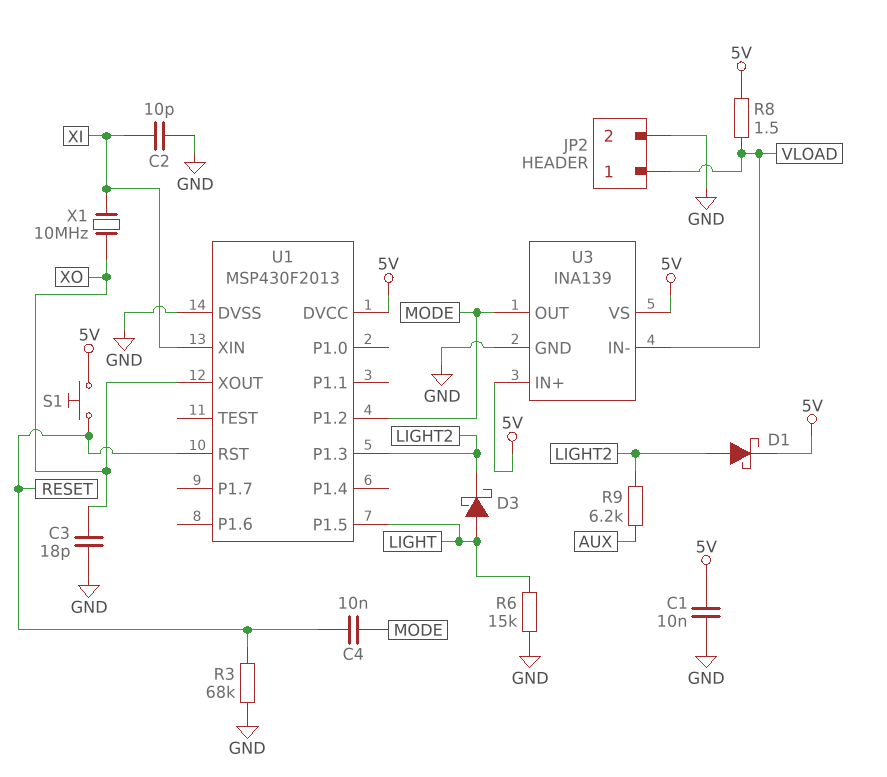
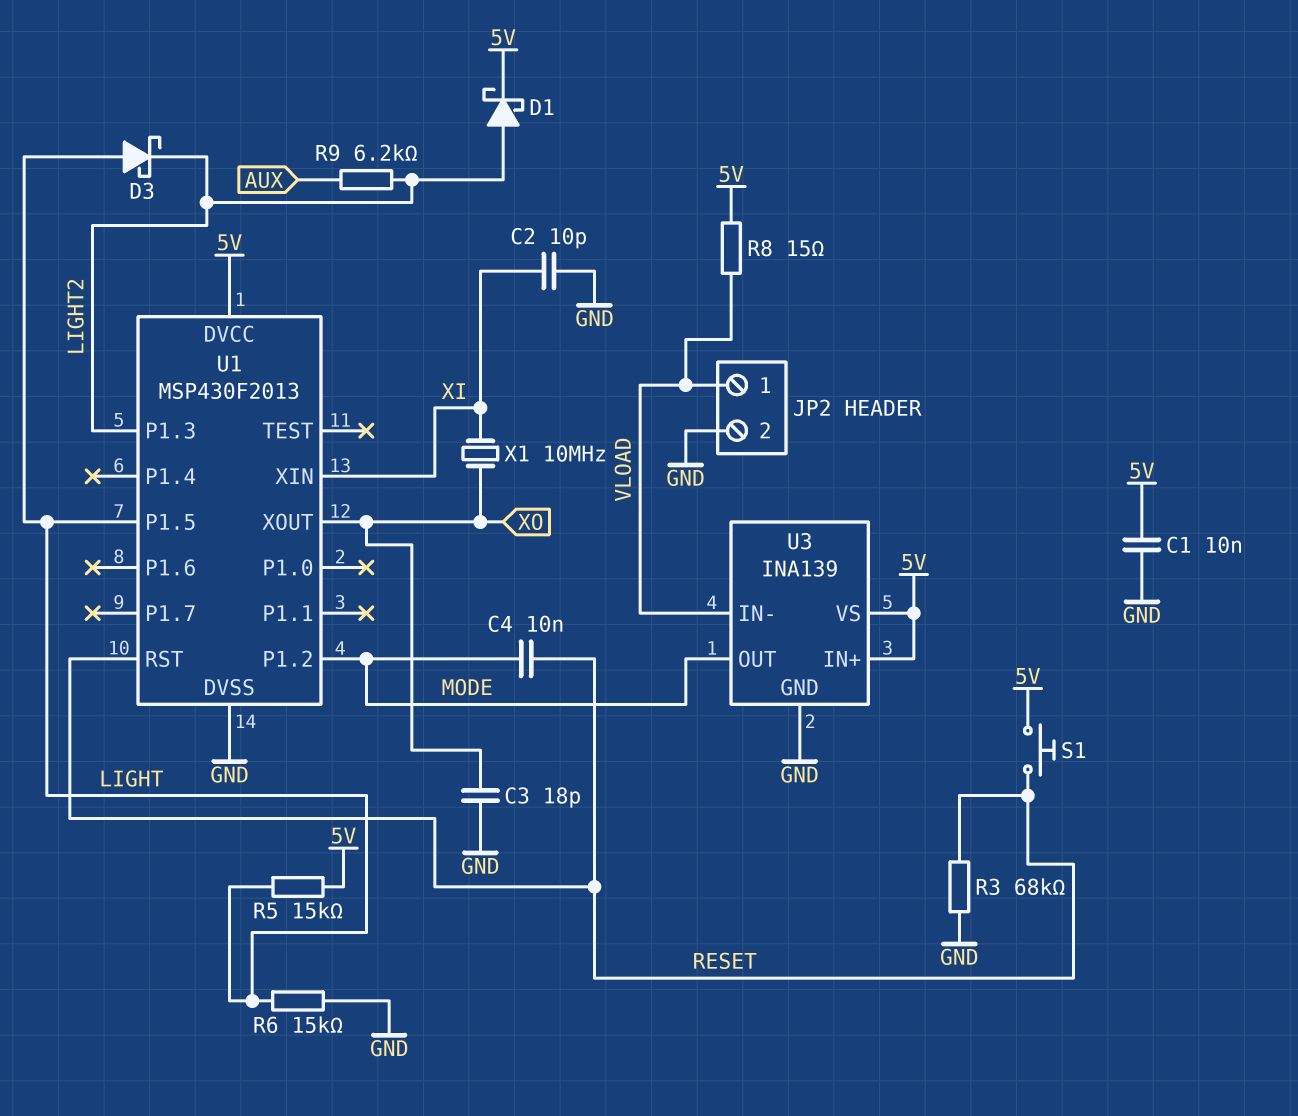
R5: none -> 15k (5V, LIGHT)
R8: 1.5 (5V, VLOAD) -> 15 (5V, VLOAD)

